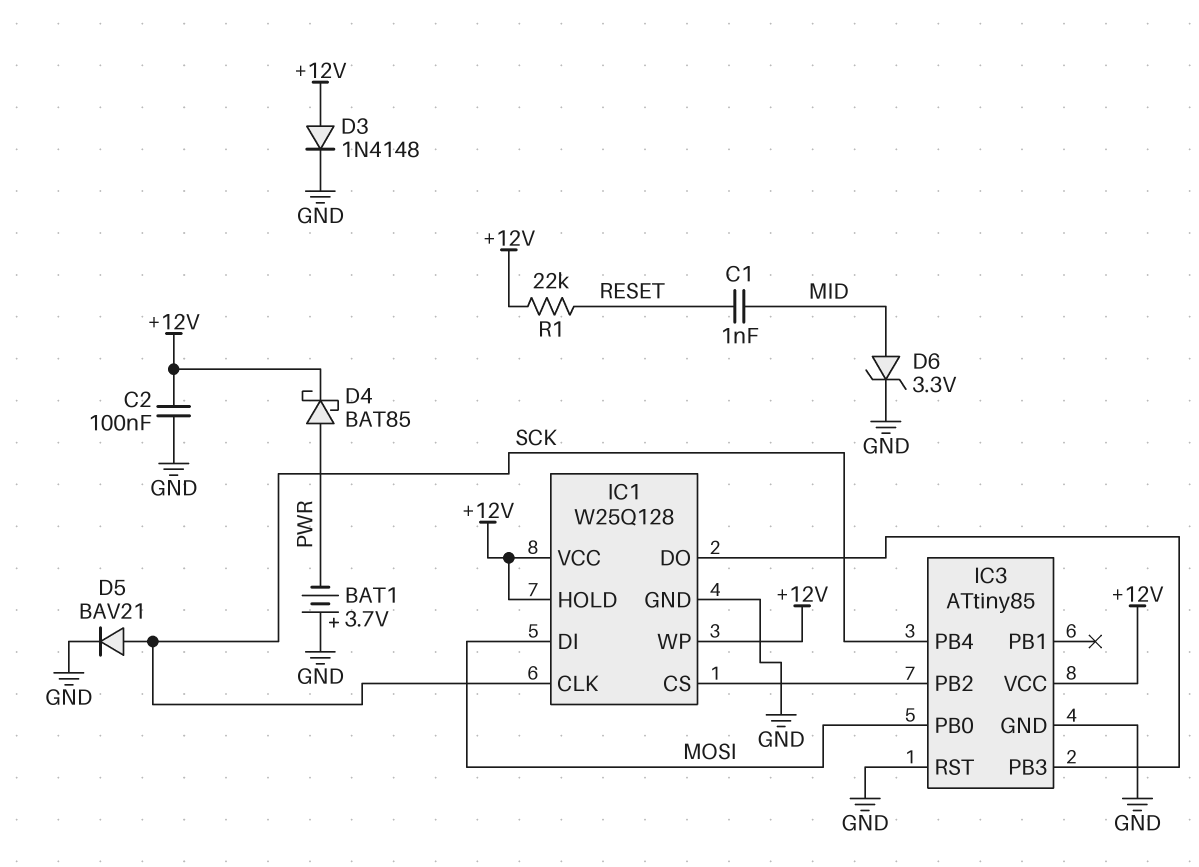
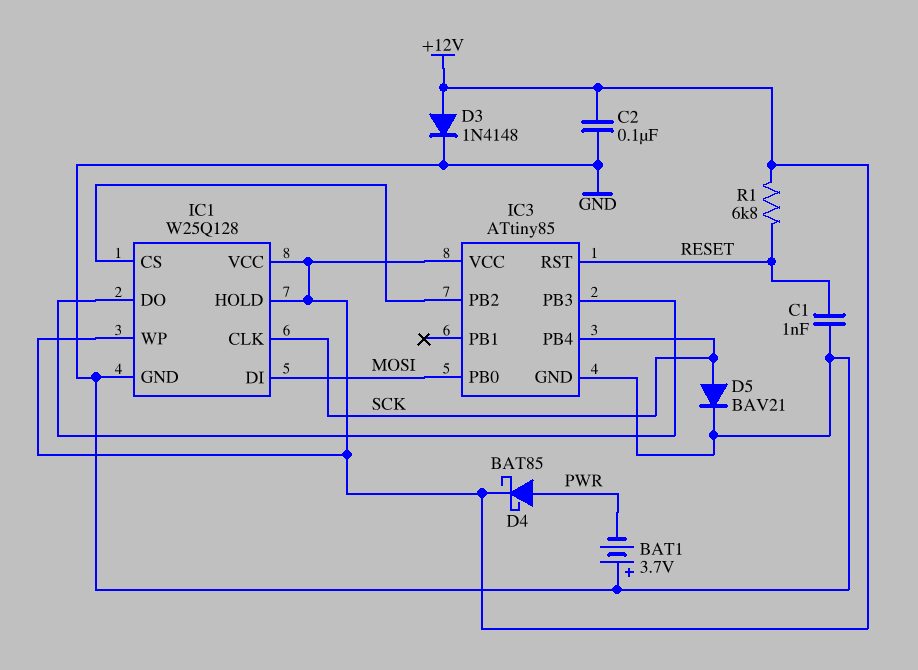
C1: 1nF (MID, RESET) -> 1nF (GND, RESET)
D6: zener 3.3V (A MID, K GND) -> none
IC3 pin RST: GND -> RESET
R1: 22k (+12V, RESET) -> 6.8k (+12V, RESET)

